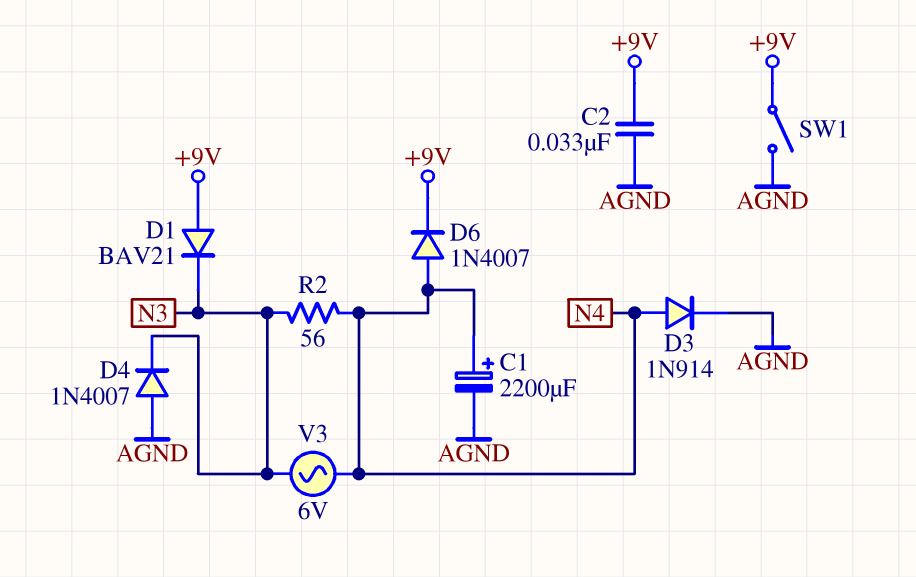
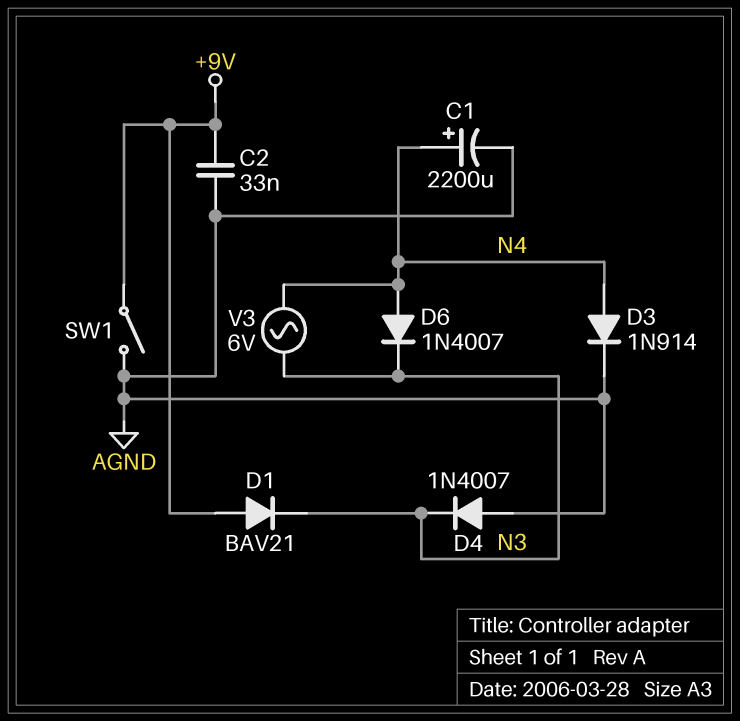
D6: diode 1N4007 (A N4, K +9V) -> diode 1N4007 (A N4, K N3)
R2: 56 (N3, N4) -> none

